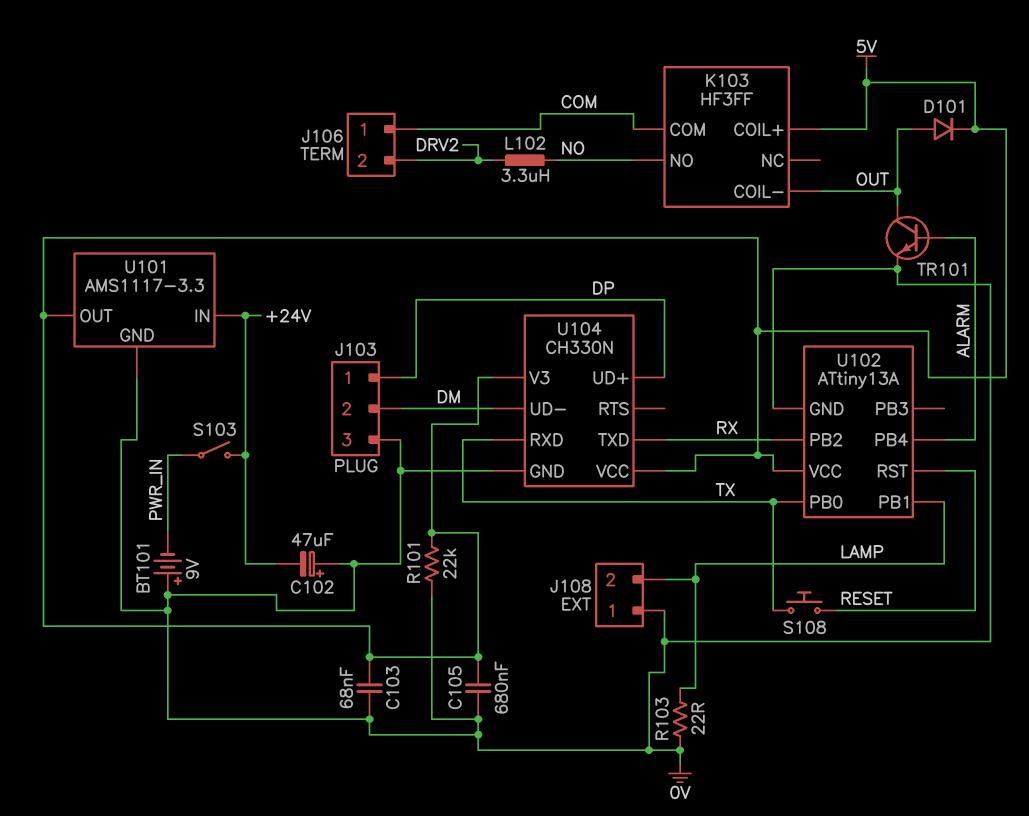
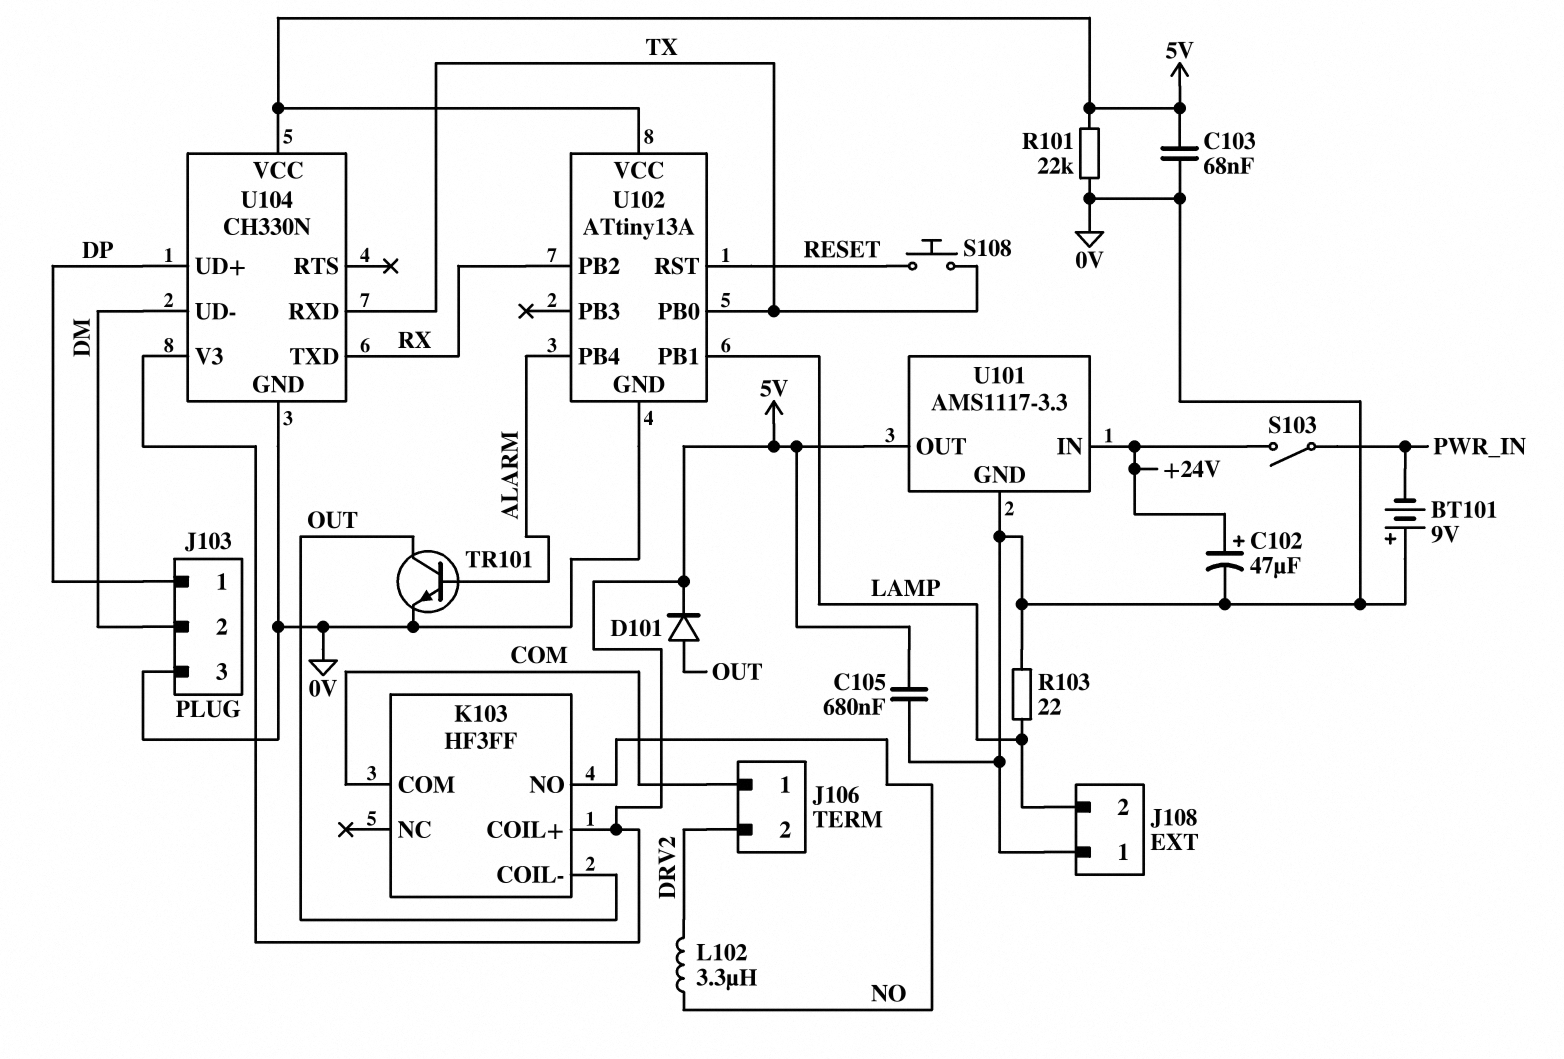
C102: 47uF (plus 0V, minus +24V) -> 47uF (plus +24V, minus 0V)

